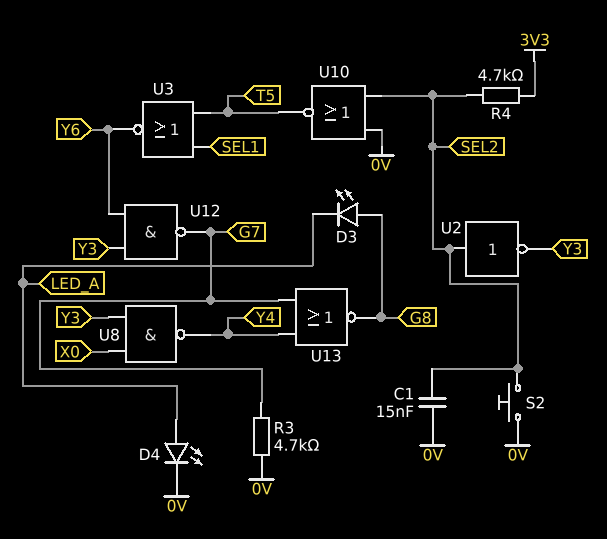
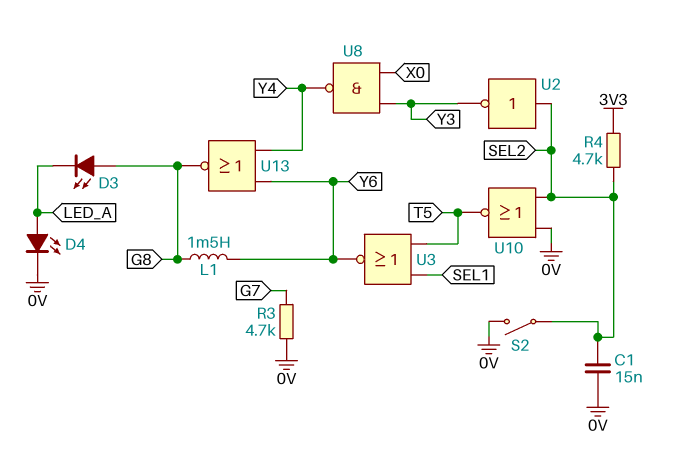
L1: none -> 1.5mH (G8, Y6)
S2: button (0V, SEL2) -> switch (0V, SEL2)
U12: NAND (in Y3, in Y6, out G7) -> none
U13: NOR (in G7, in Y4, out G8) -> NOR (in Y4, in Y6, out G8)

